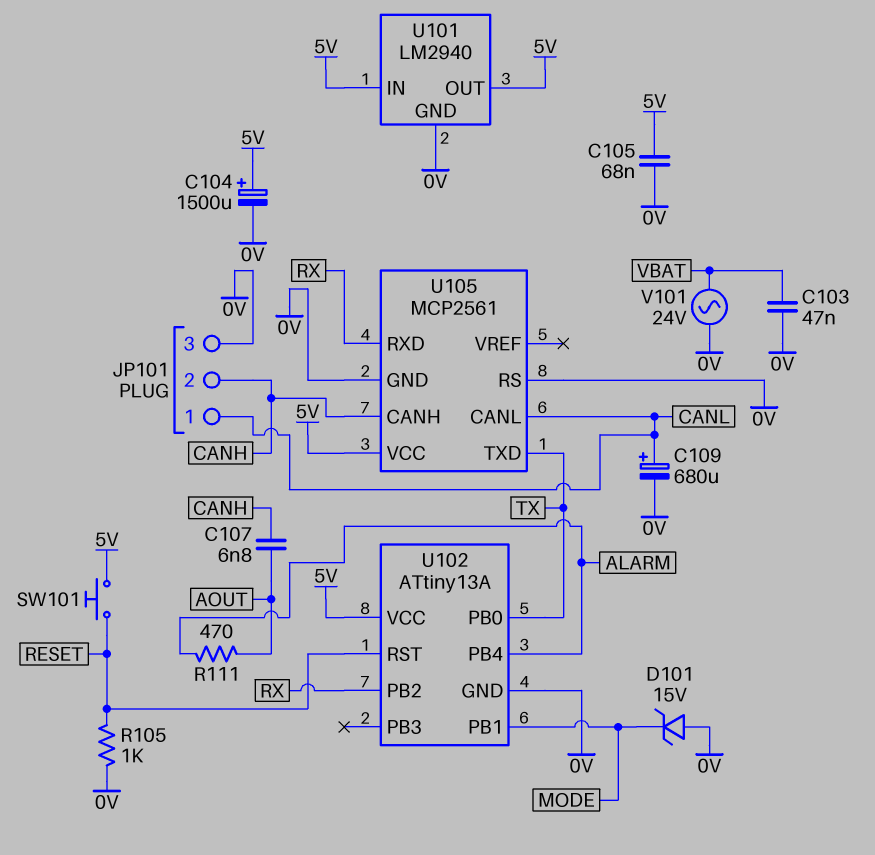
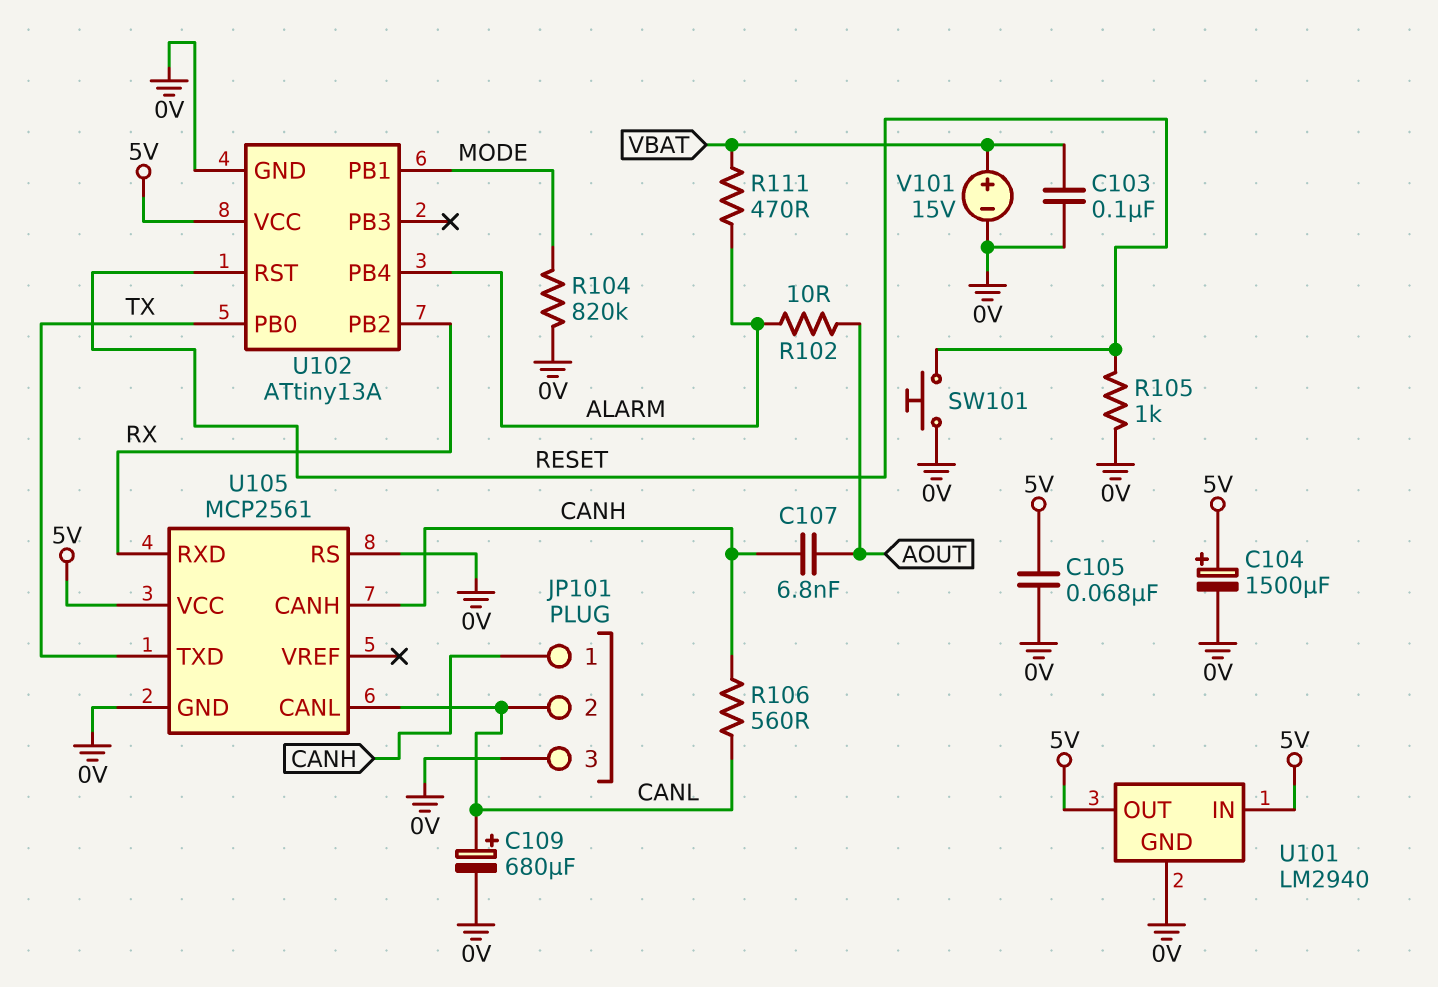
C103: 47nF (0V, VBAT) -> 100nF (0V, VBAT)
D101: zener 15V (A 0V, K MODE) -> none
JP101 pin 1: CANL -> CANH
JP101 pin 2: CANH -> CANL
R102: none -> 10 (ALARM, AOUT)
R104: none -> 820k (0V, MODE)
R106: none -> 560 (CANH, CANL)
R111: 470 (ALARM, AOUT) -> 470 (ALARM, VBAT)
SW101: button (5V, RESET) -> button (0V, RESET)
V101: AC 24V (0V, VBAT) -> 15V (plus VBAT, minus 0V)

